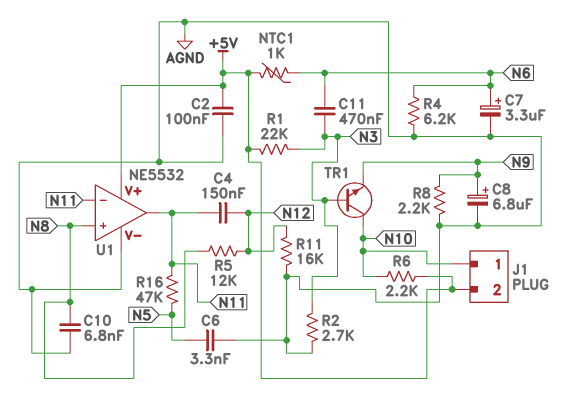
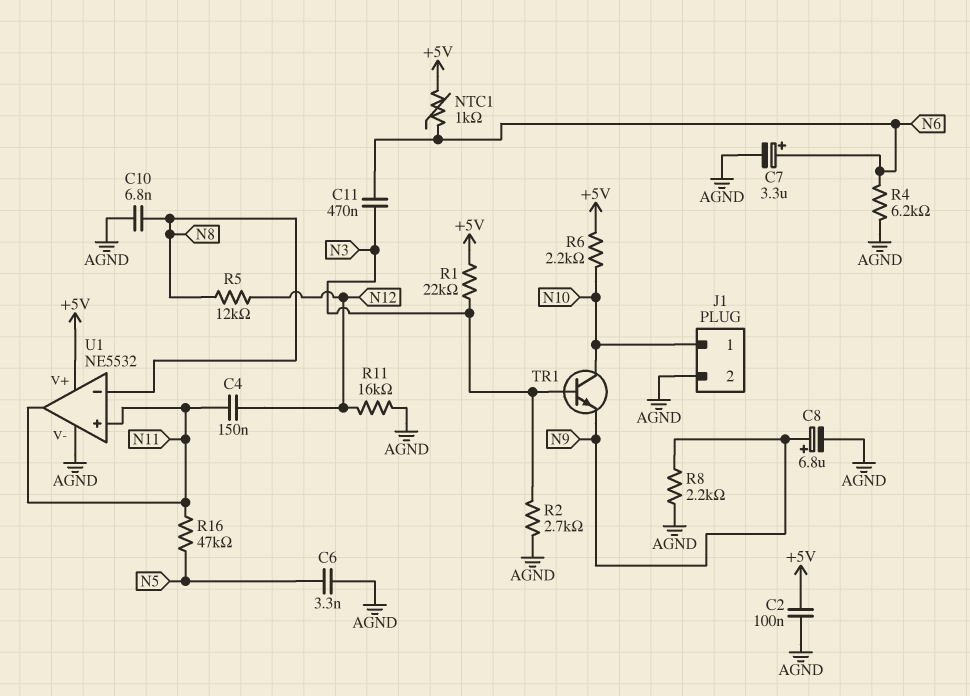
J1 pin 2: +5V -> AGND
U1 pin in+: N8 -> N11
U1 pin in-: N11 -> N8

